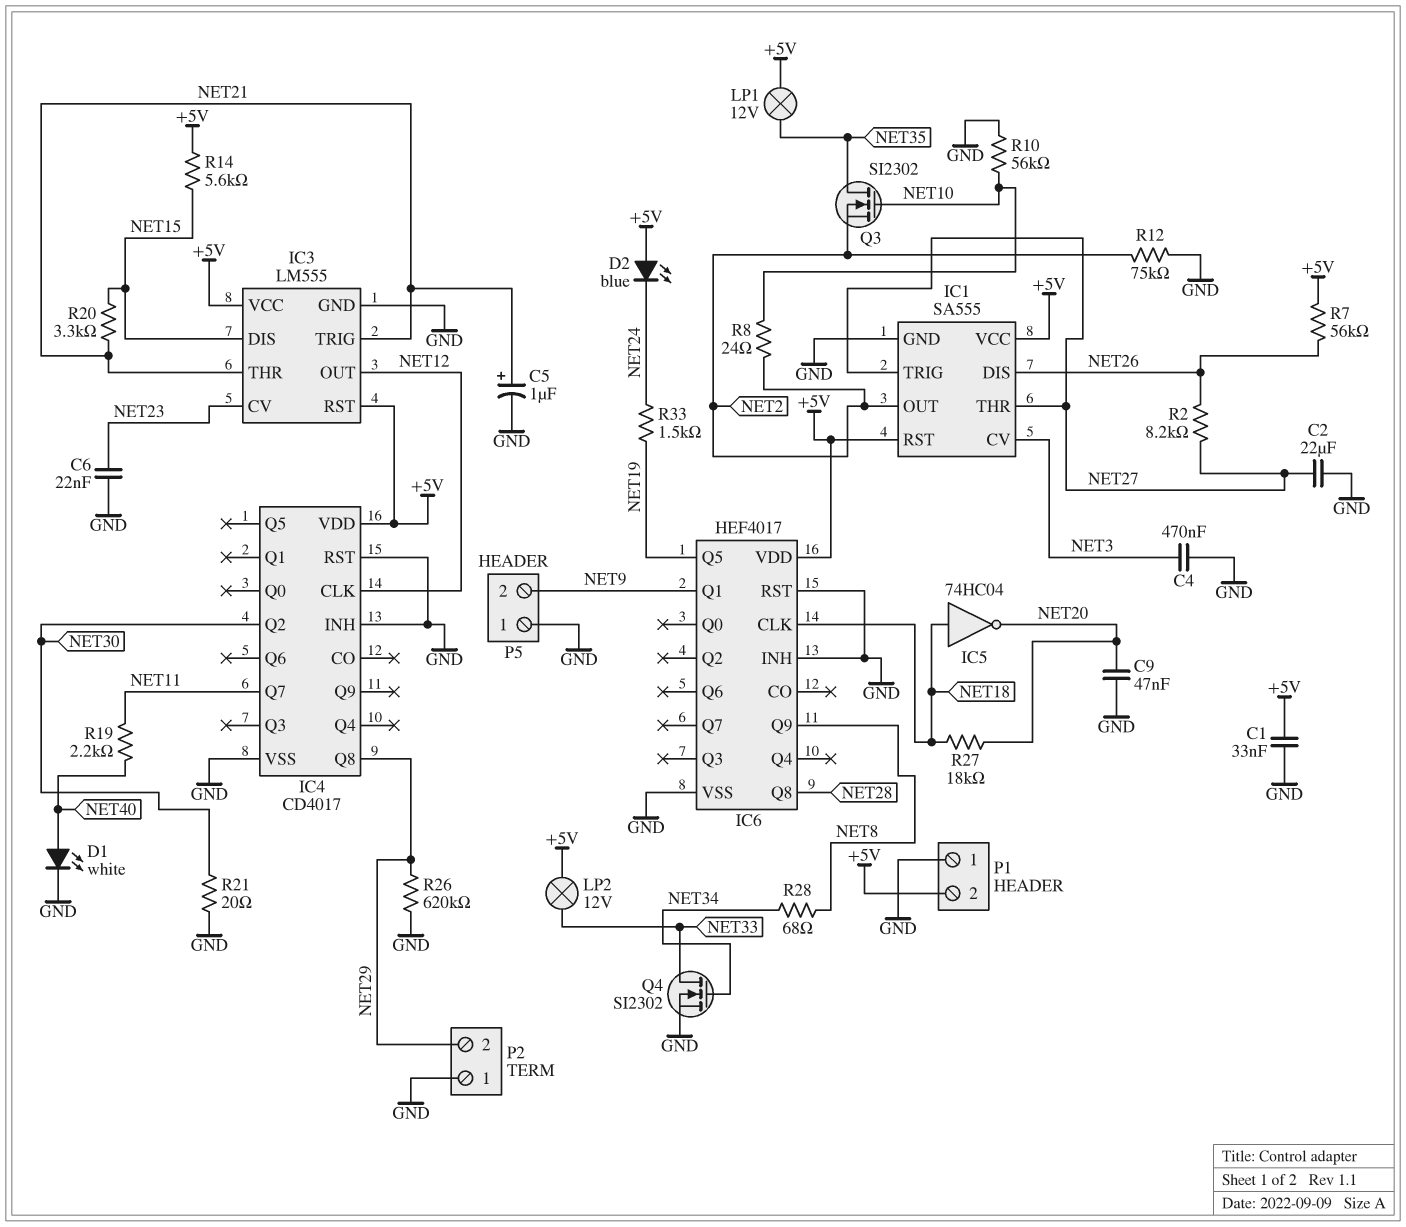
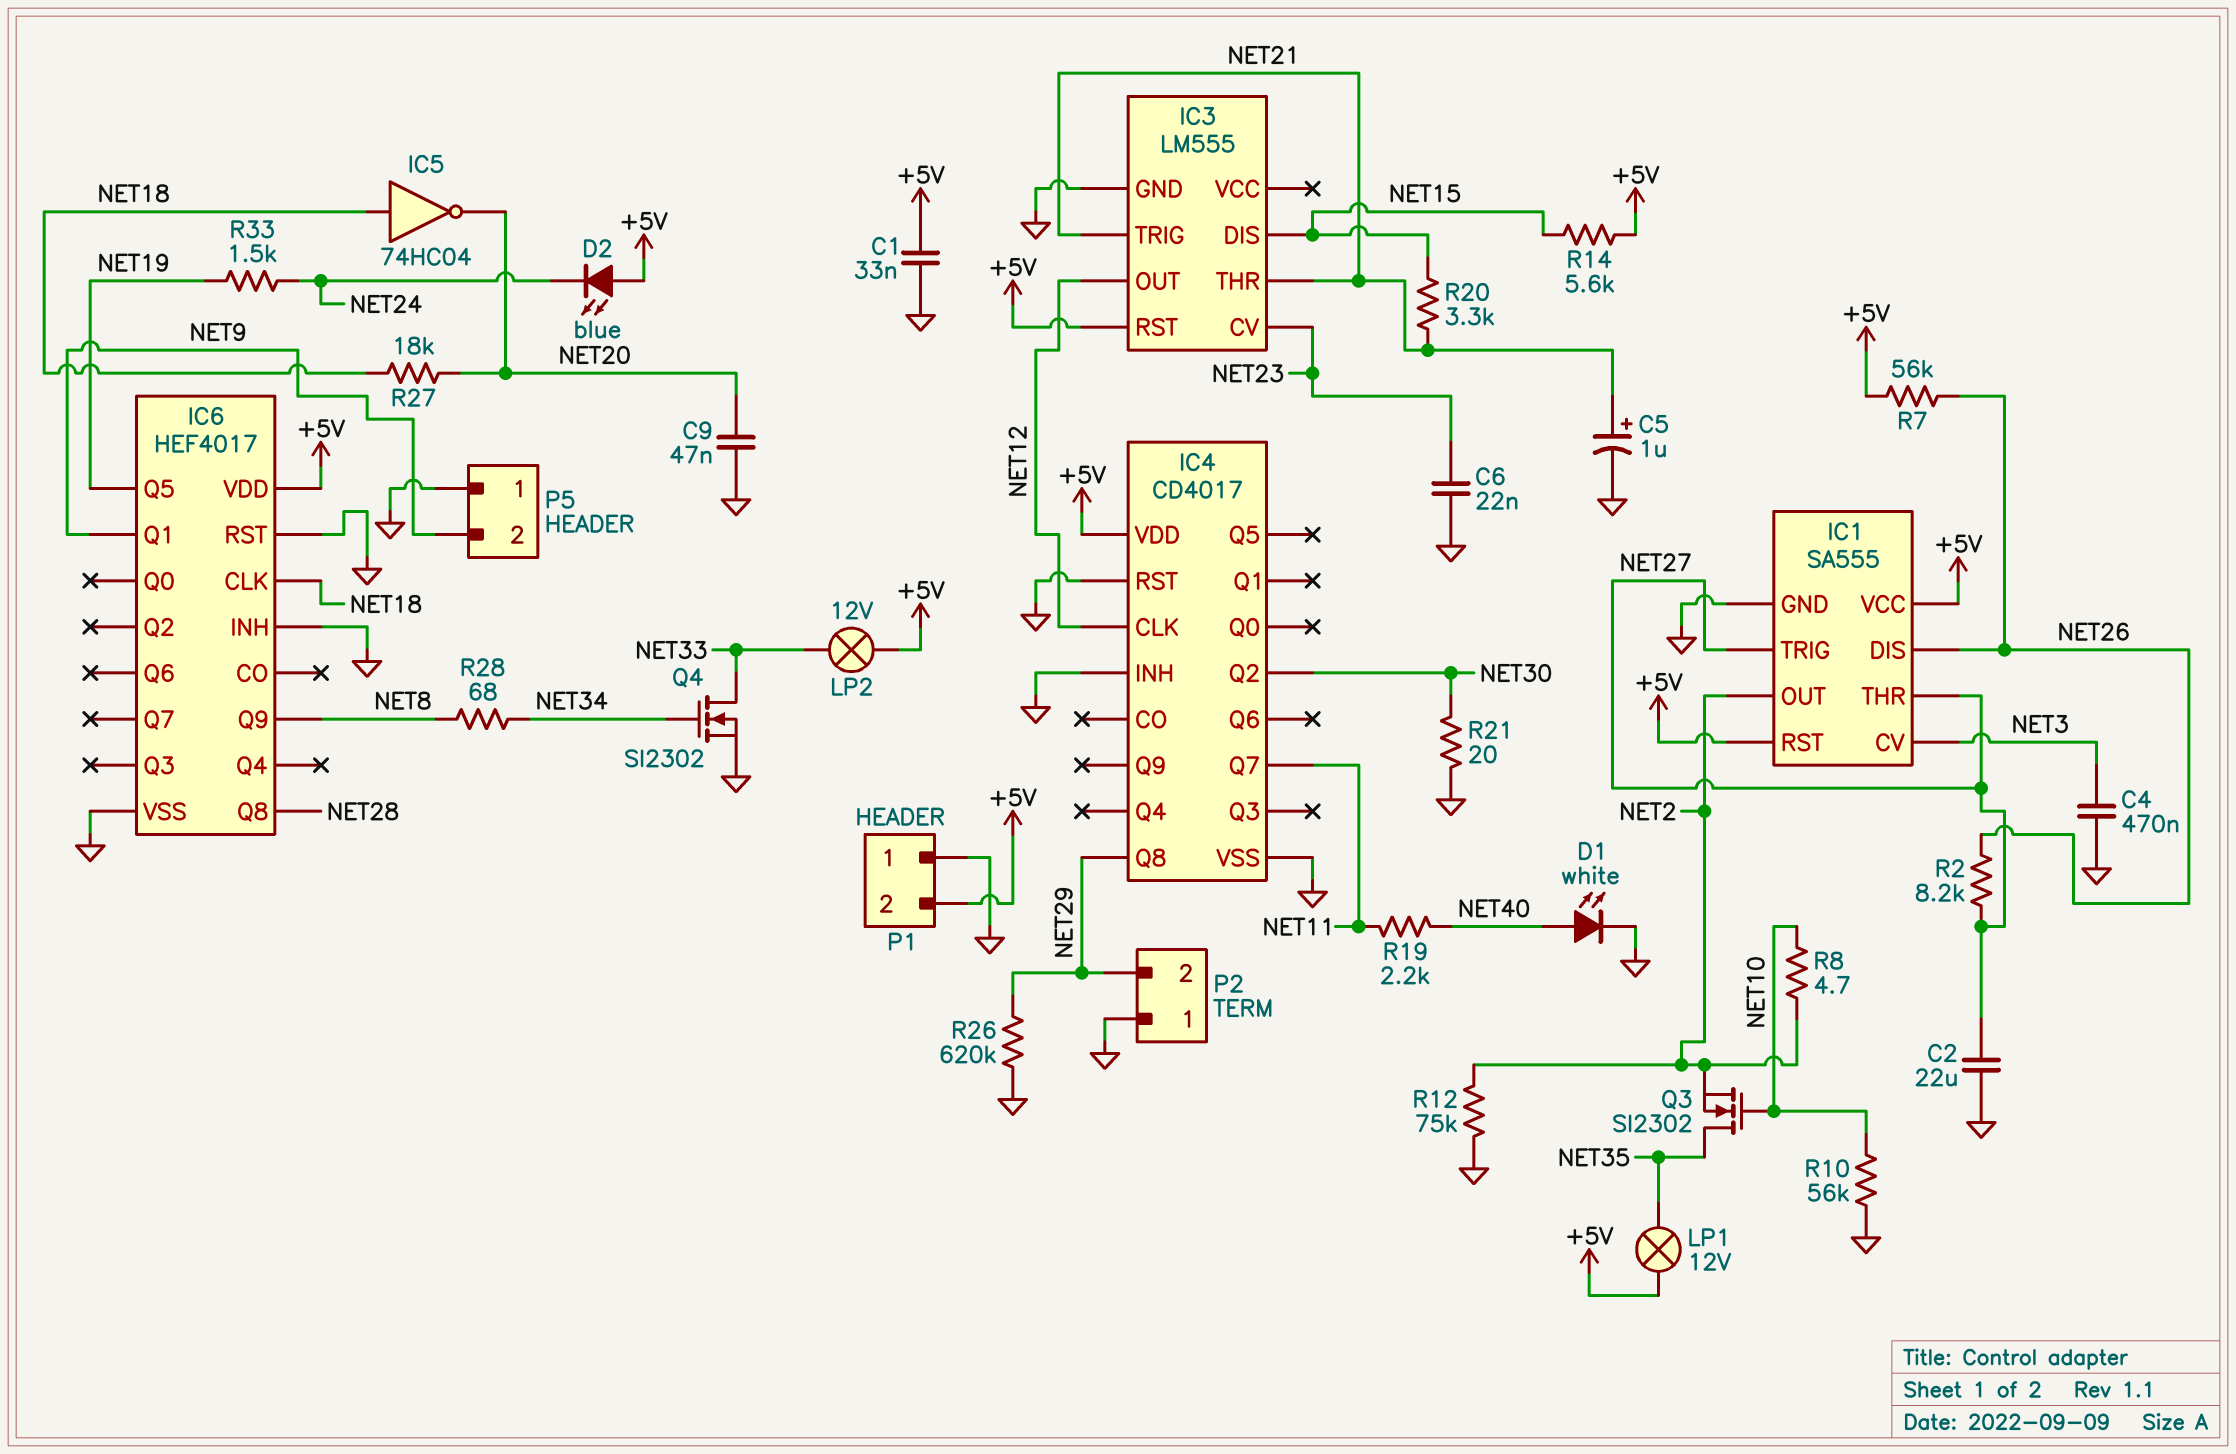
IC3 pin VCC: +5V -> none
R8: 24 (NET2, NET10) -> 4.7 (NET2, NET10)

